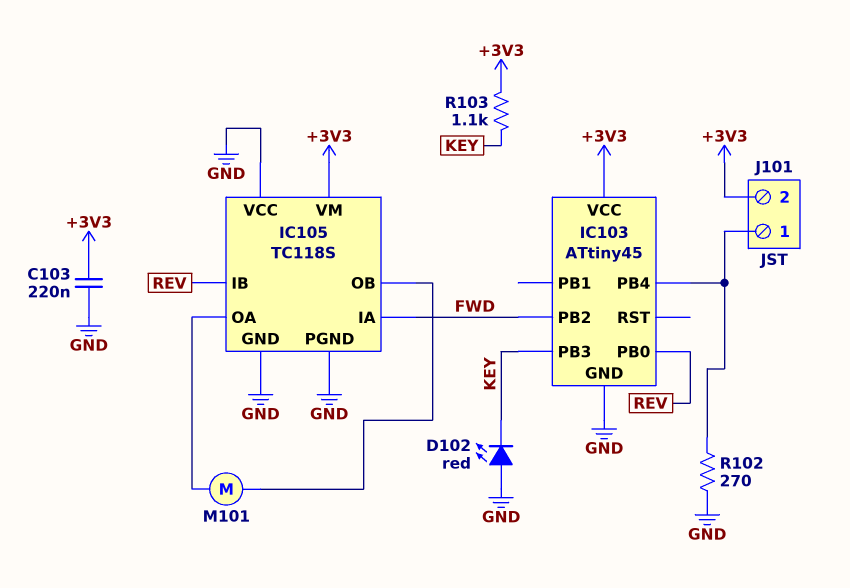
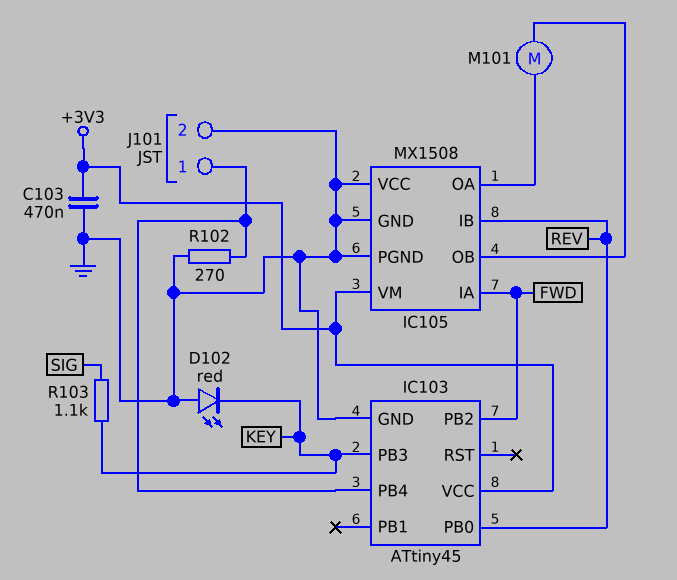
C103: 220nF (+3V3, GND) -> 470nF (+3V3, GND)
IC105: TC118S -> MX1508
J101 pin 2: +3V3 -> GND
R103: 1.1k (+3V3, KEY) -> 1.1k (KEY, SIG)

